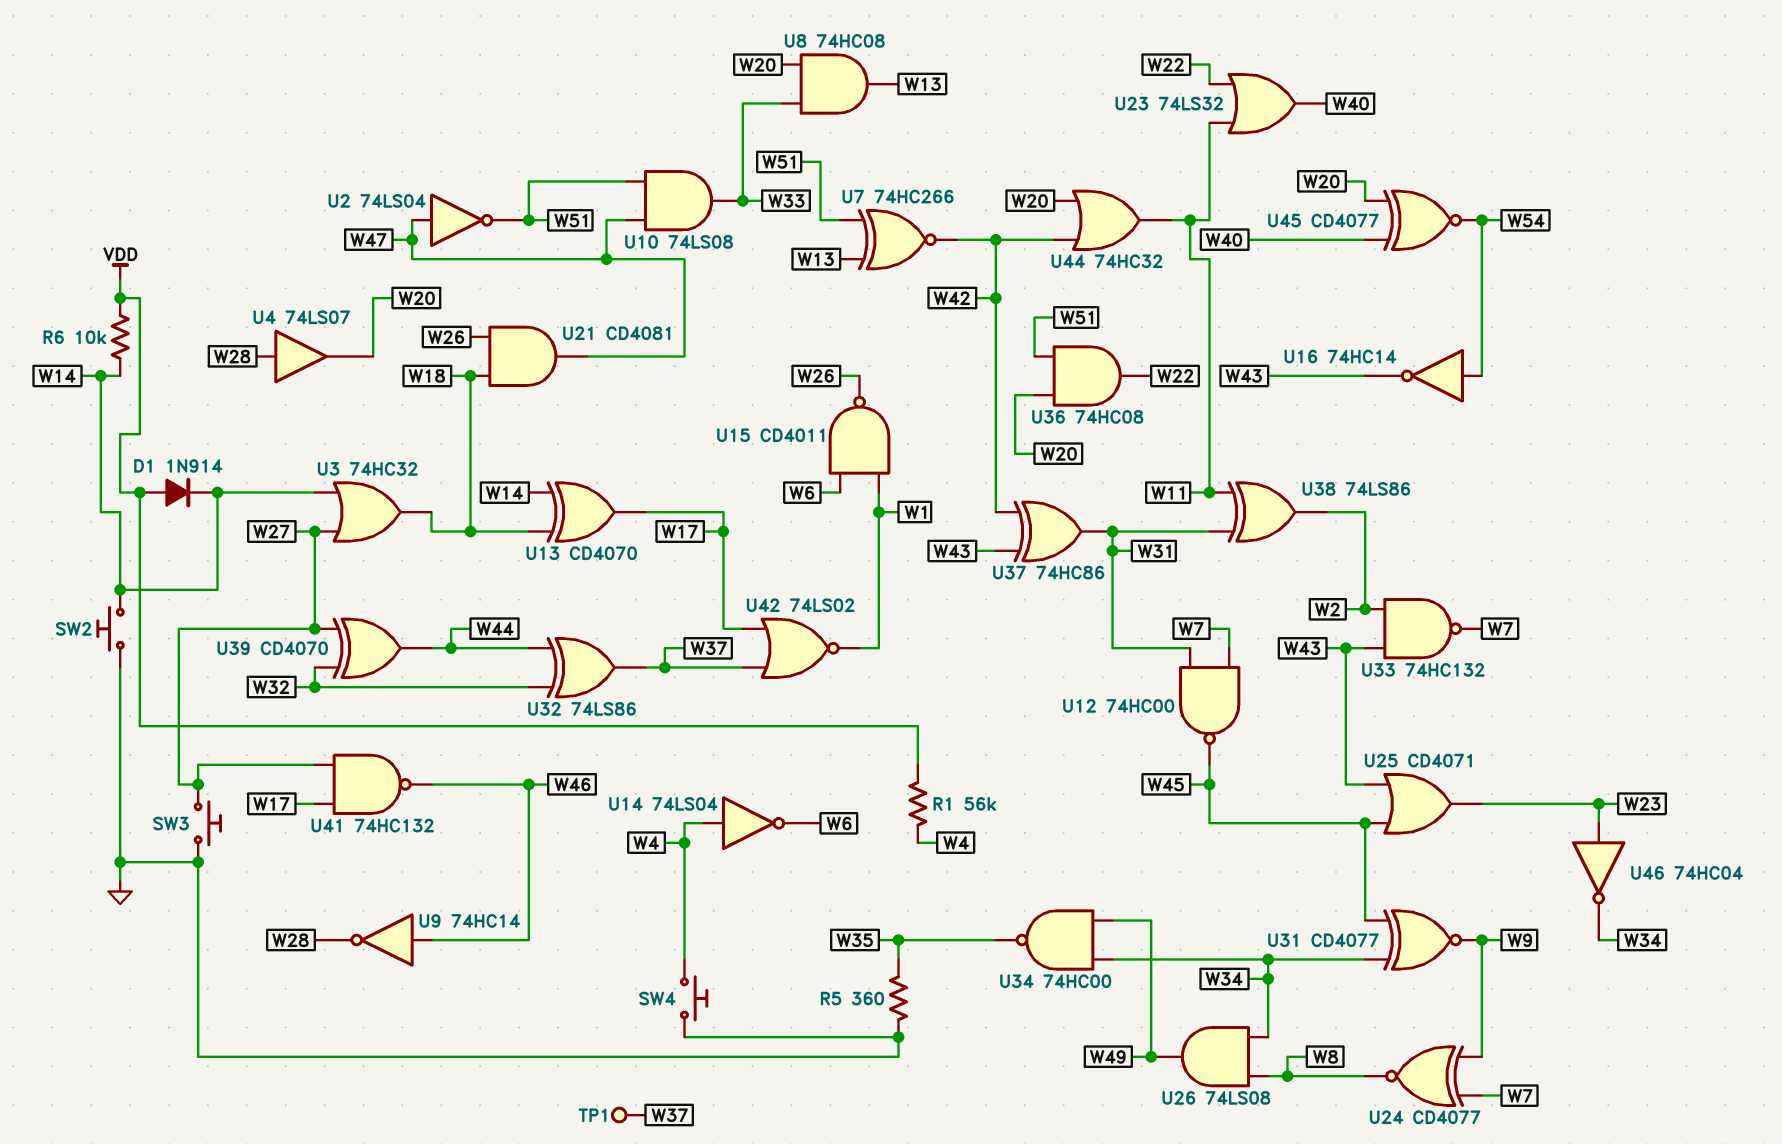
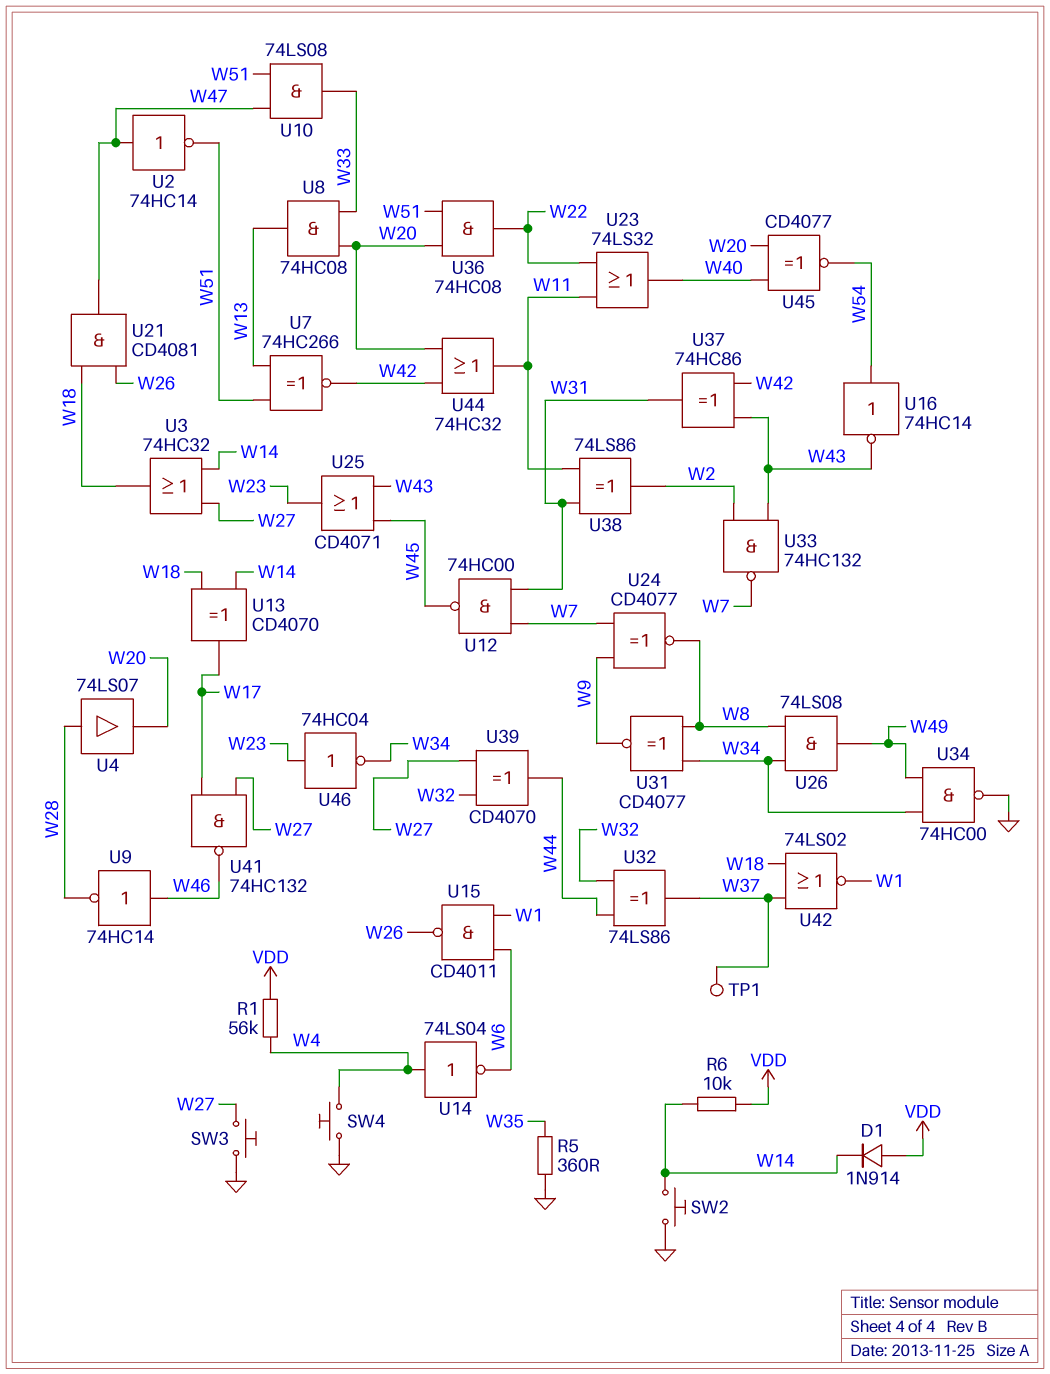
U2: NOT 74LS04 (in W47, out W51) -> NOT 74HC14 (in W47, out W51)
U31: XNOR CD4077 (in W34, in W45, out W9) -> XNOR CD4077 (in W8, in W34, out W9)
U34: NAND 74HC00 (in W34, in W49, out W35) -> NAND 74HC00 (in W34, in W49, out GND)
U42: NOR 74LS02 (in W17, in W37, out W1) -> NOR 74LS02 (in W18, in W37, out W1)

